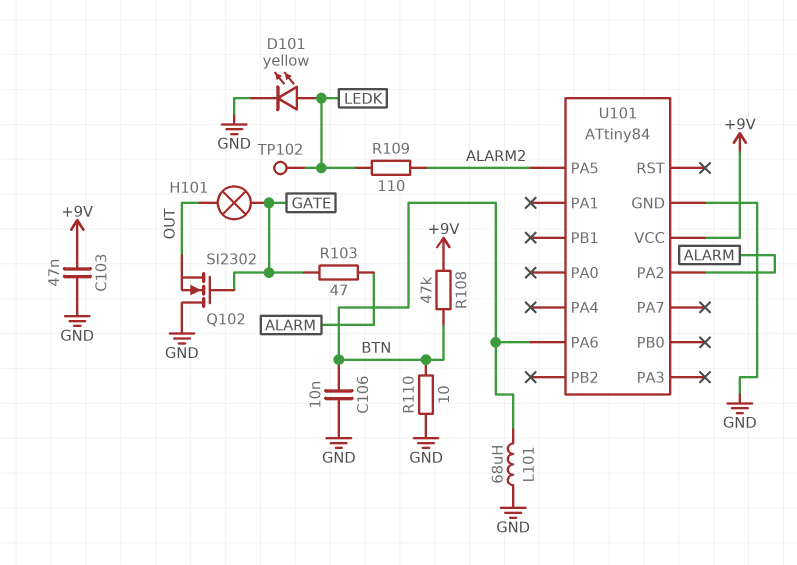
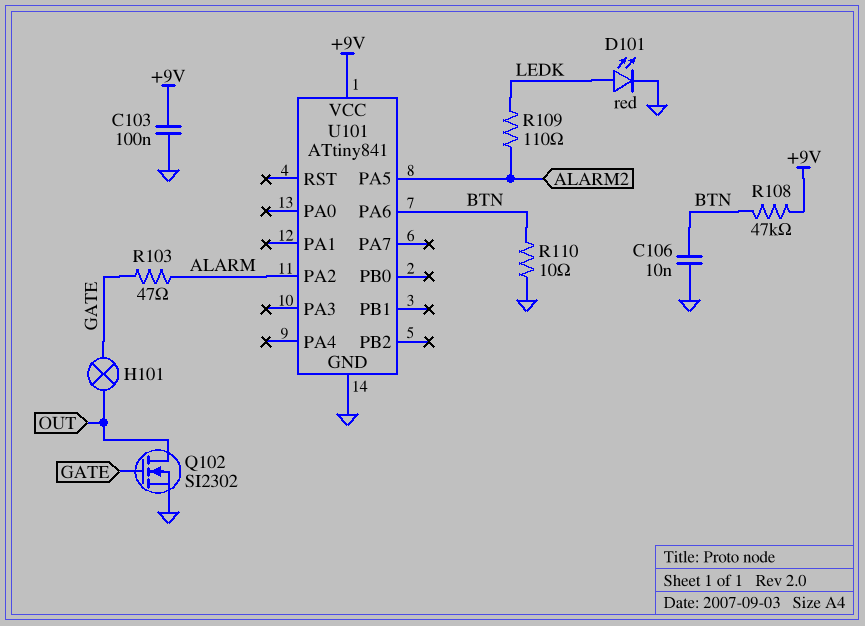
C103: 47nF (+9V, GND) -> 100nF (+9V, GND)
D101: LED yellow (A LEDK, K GND) -> LED red (A LEDK, K GND)
L101: 68uH (BTN, GND) -> none
Q102: NMOS SI2302 (G GATE, D GND, S OUT) -> NMOS SI2302 (G GATE, D OUT, S GND)
TP102: test point (LEDK) -> none
U101: ATtiny84 -> ATtiny841

